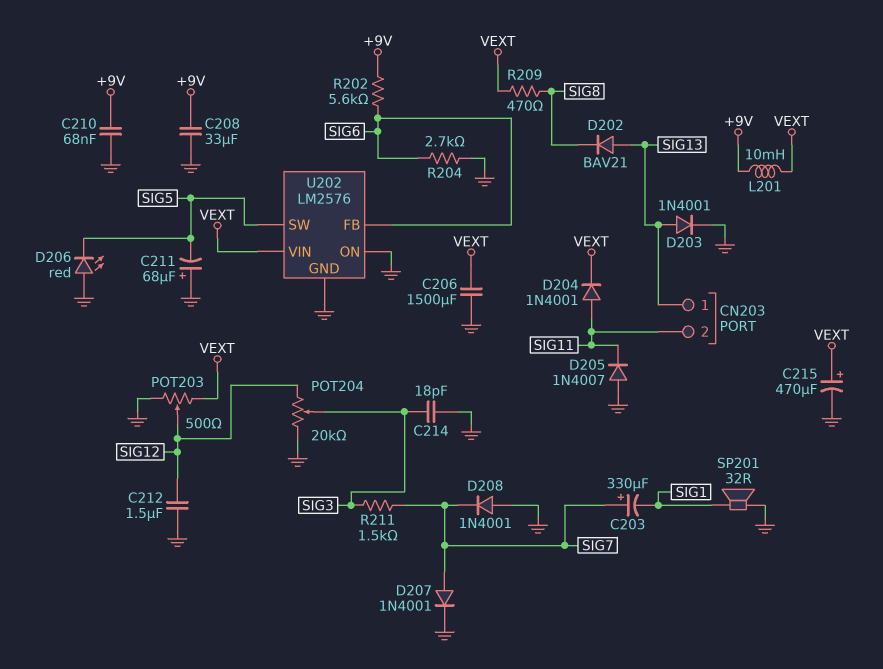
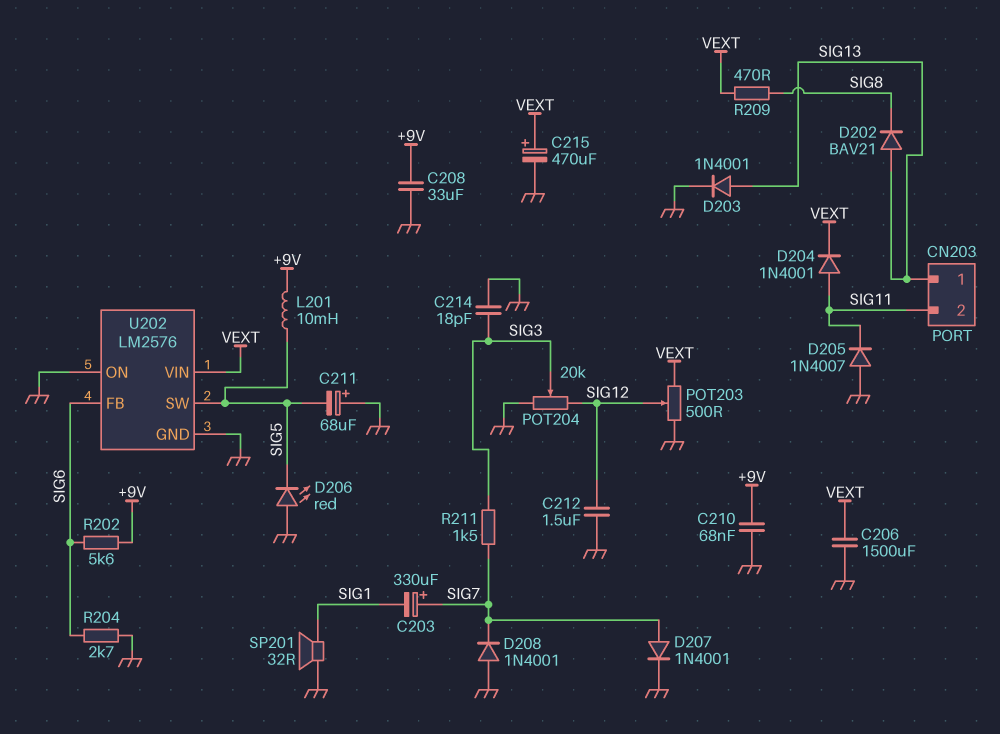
L201: 10mH (+9V, VEXT) -> 10mH (+9V, SIG5)

